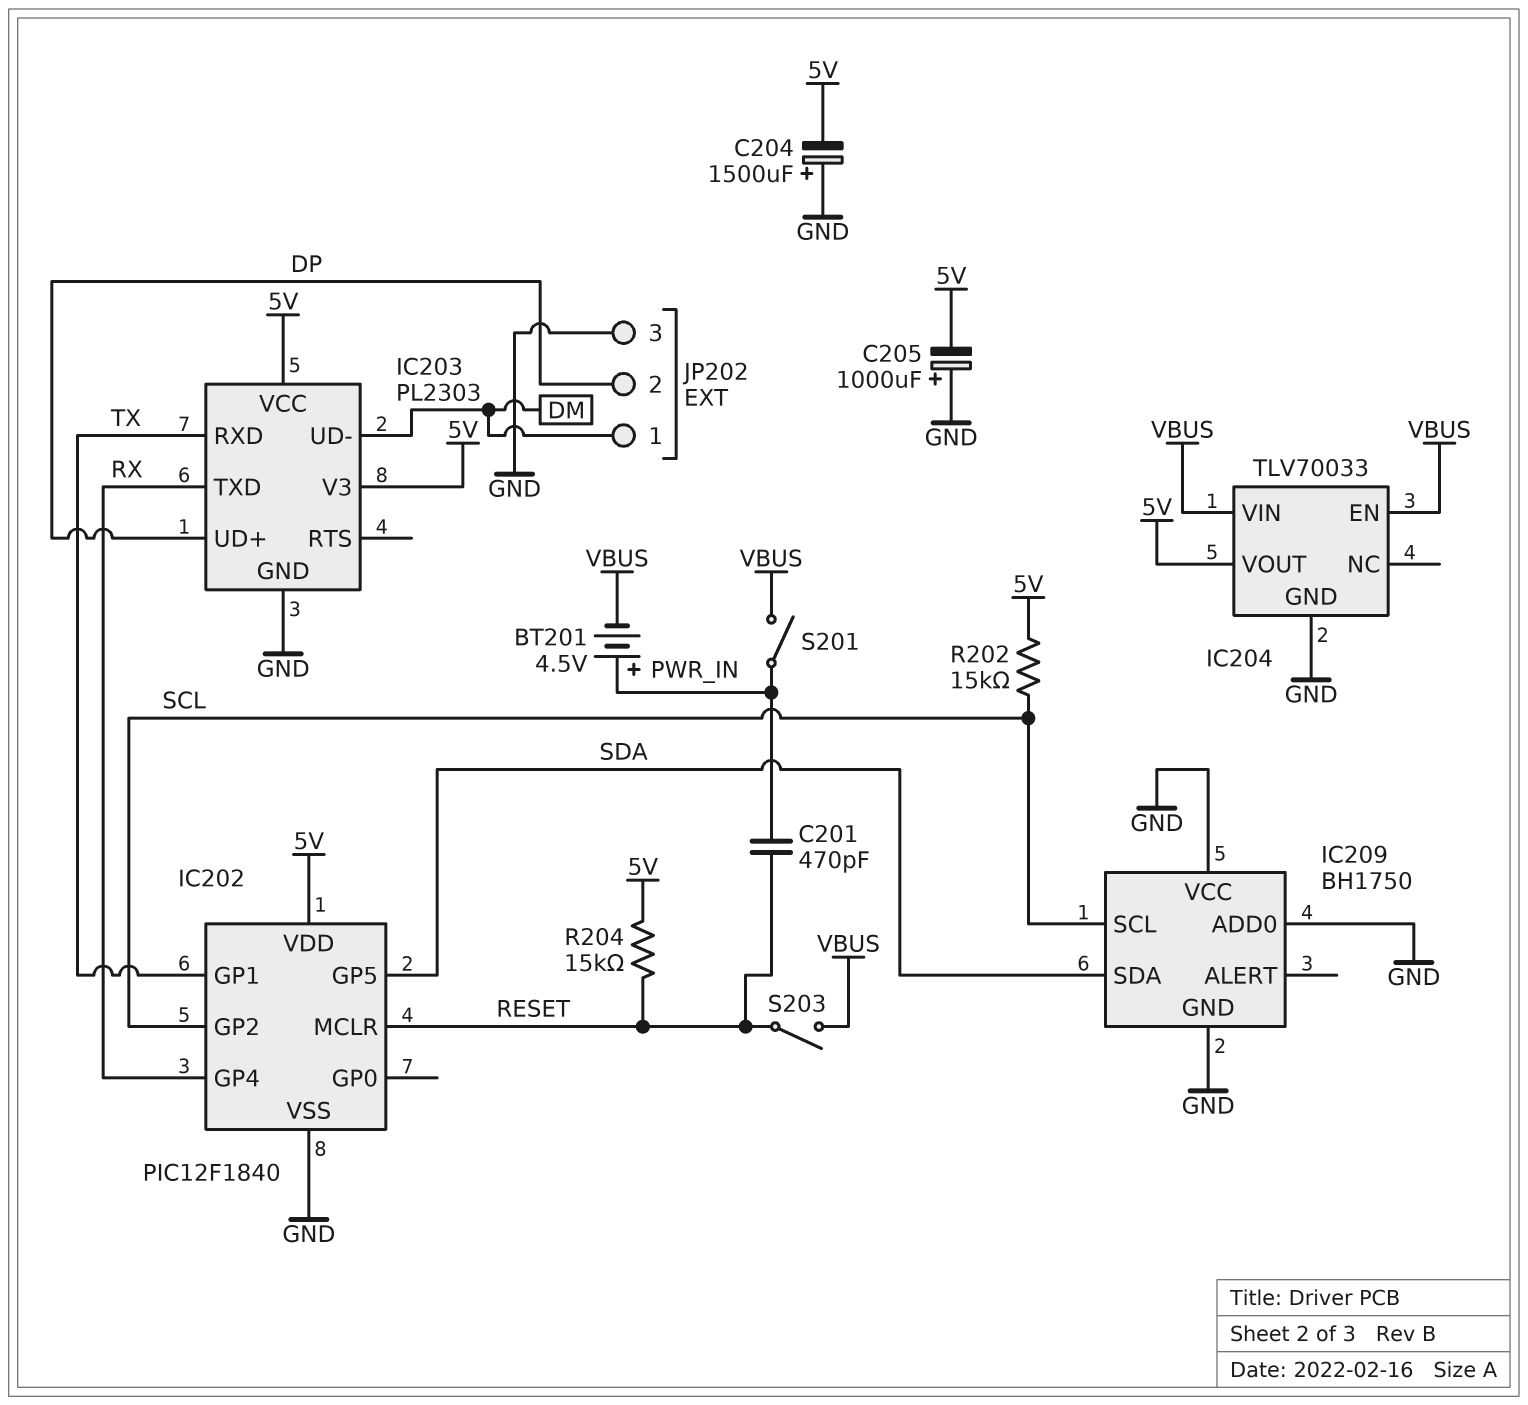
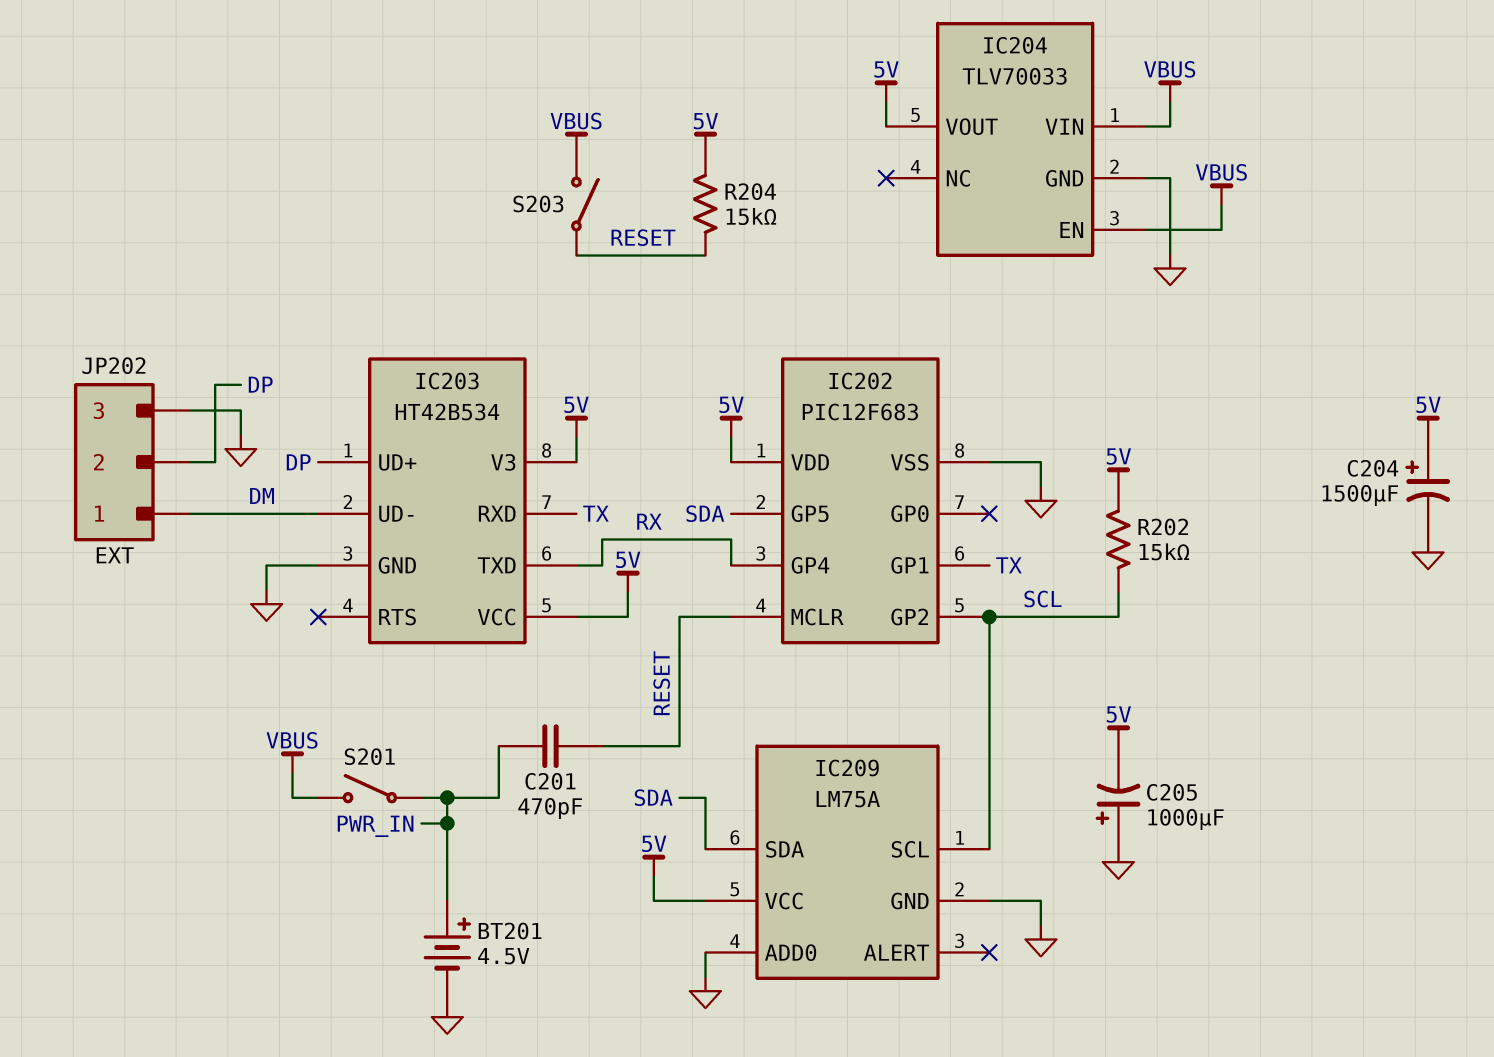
BT201: 4.5V (plus PWR_IN, minus VBUS) -> 4.5V (plus PWR_IN, minus GND)
C204: 1500uF (plus GND, minus 5V) -> 1500uF (plus 5V, minus GND)
IC202: PIC12F1840 -> PIC12F683
IC203: PL2303 -> HT42B534
IC209: BH1750 -> LM75A
IC209 pin VCC: GND -> 5V

